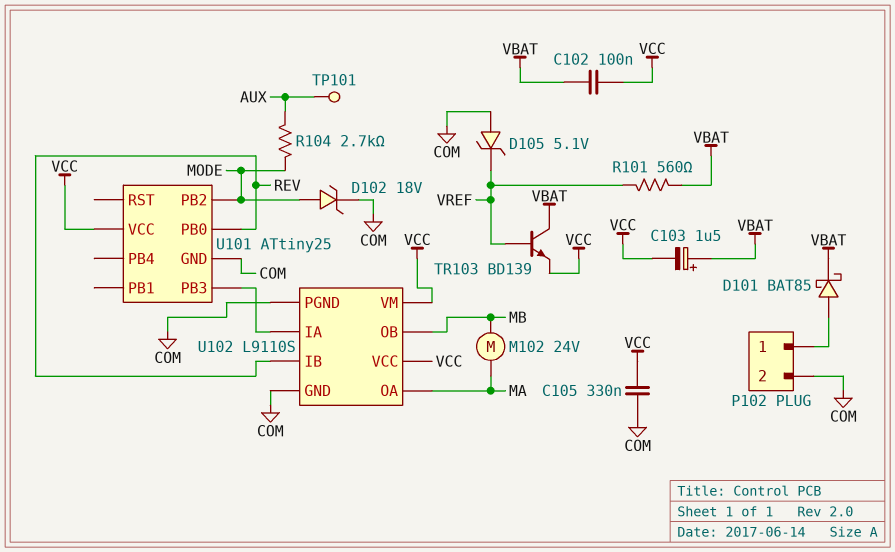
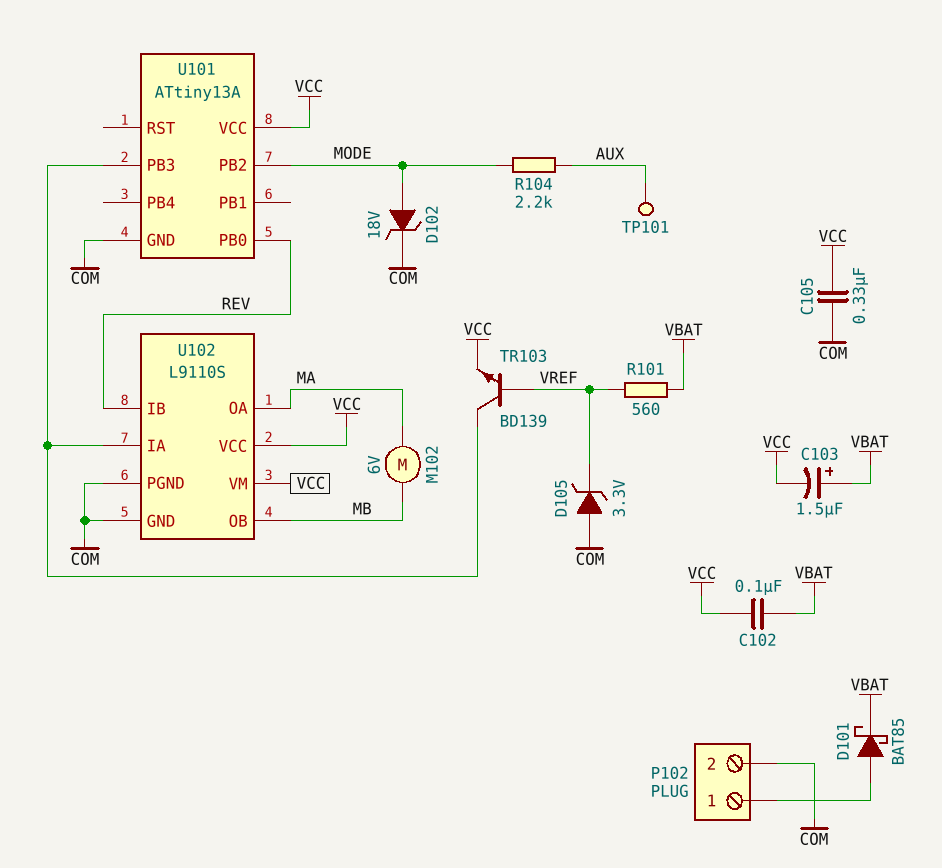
D105: zener 5.1V (A COM, K VREF) -> zener 3.3V (A COM, K VREF)
M102: motor 24V (MA, MB) -> motor 6V (MA, MB)
R104: 2.7k (AUX, MODE) -> 2.2k (AUX, MODE)
TR103: NPN BD139 (B VREF, C VBAT, E VCC) -> NPN BD139 (B VREF, C U101/PB3, E VCC)
U101: ATtiny25 -> ATtiny13A

